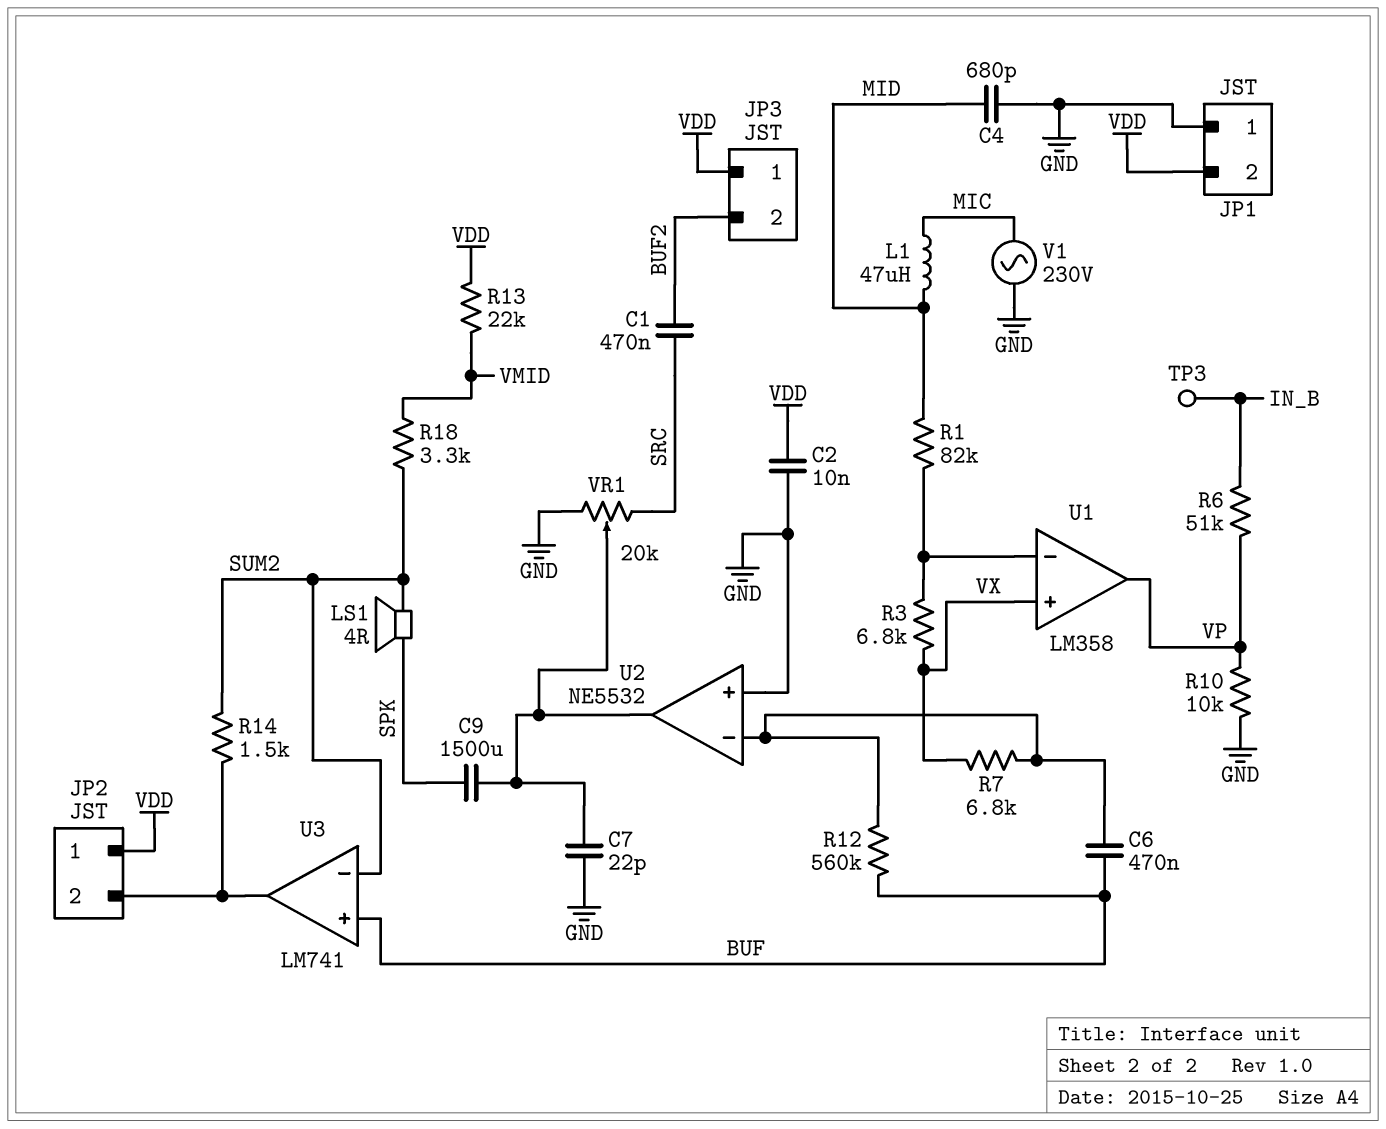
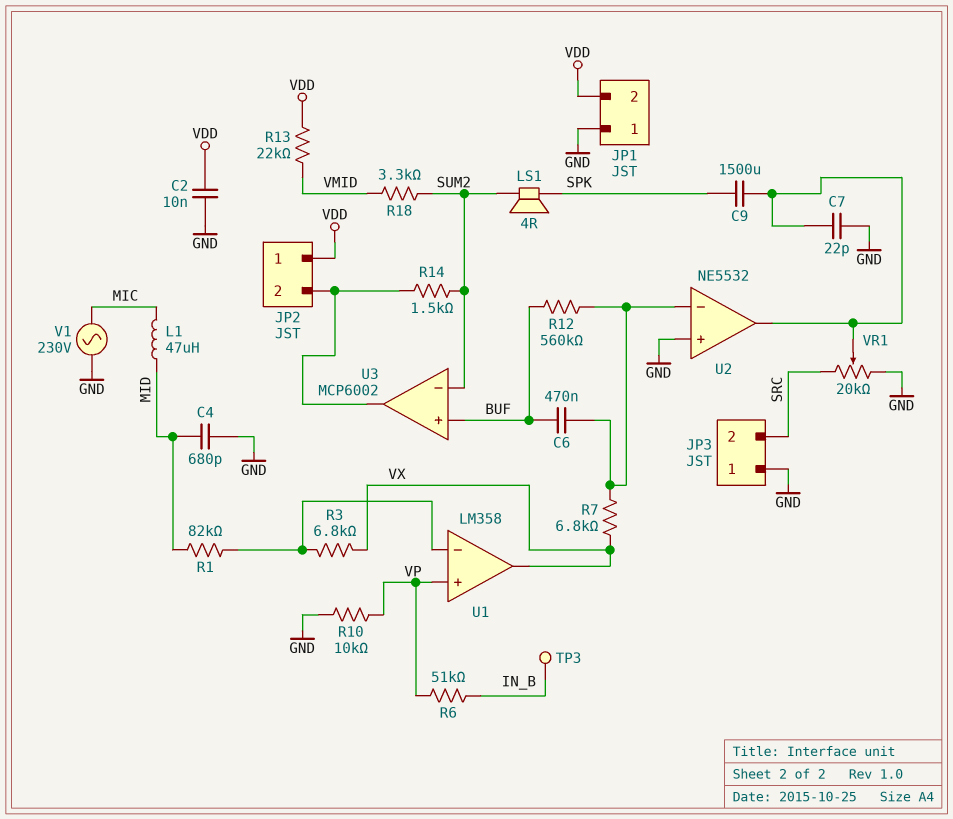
C1: 470nF (BUF2, SRC) -> none
JP3 pin 1: VDD -> GND
JP3 pin 2: BUF2 -> SRC
U1 pin in+: VX -> VP
U1 pin out: VP -> VX
U3: LM741 -> MCP6002

